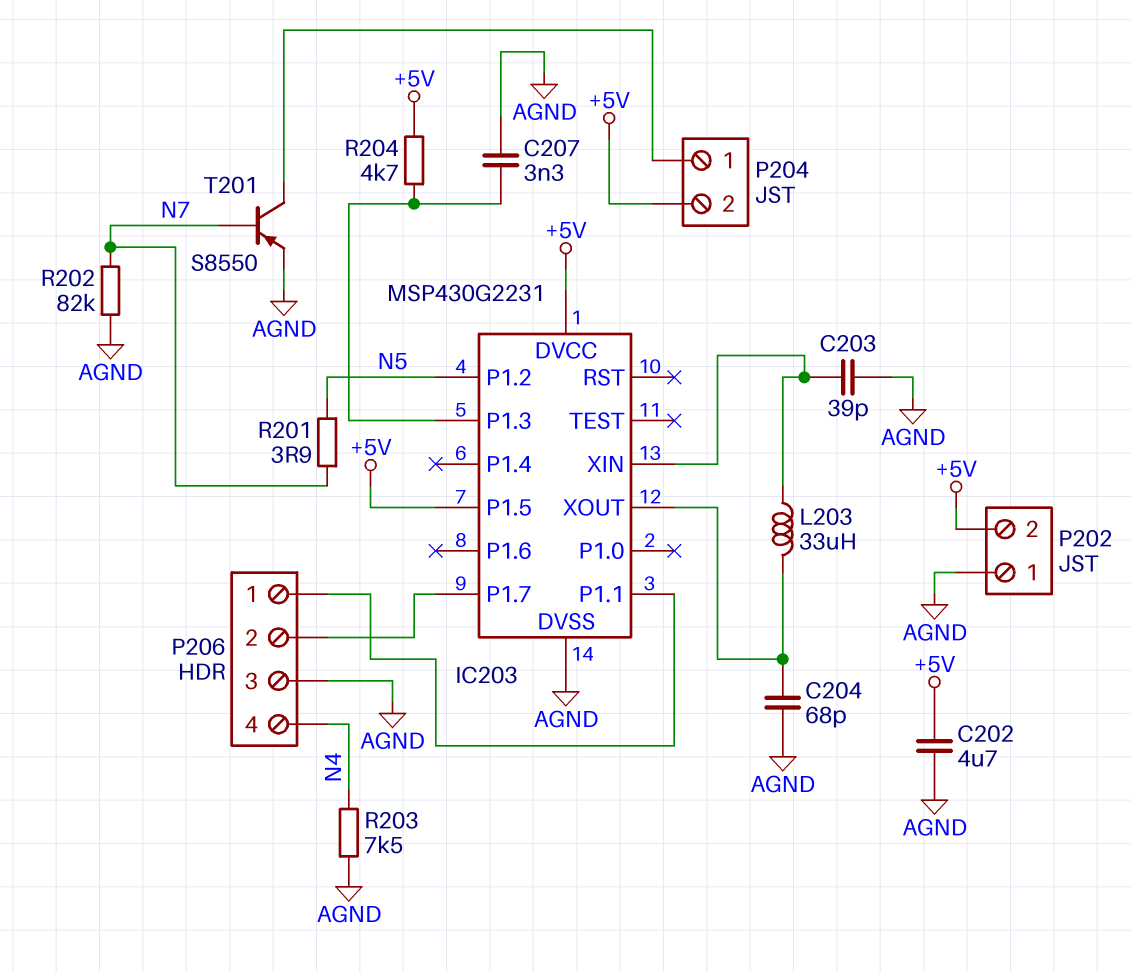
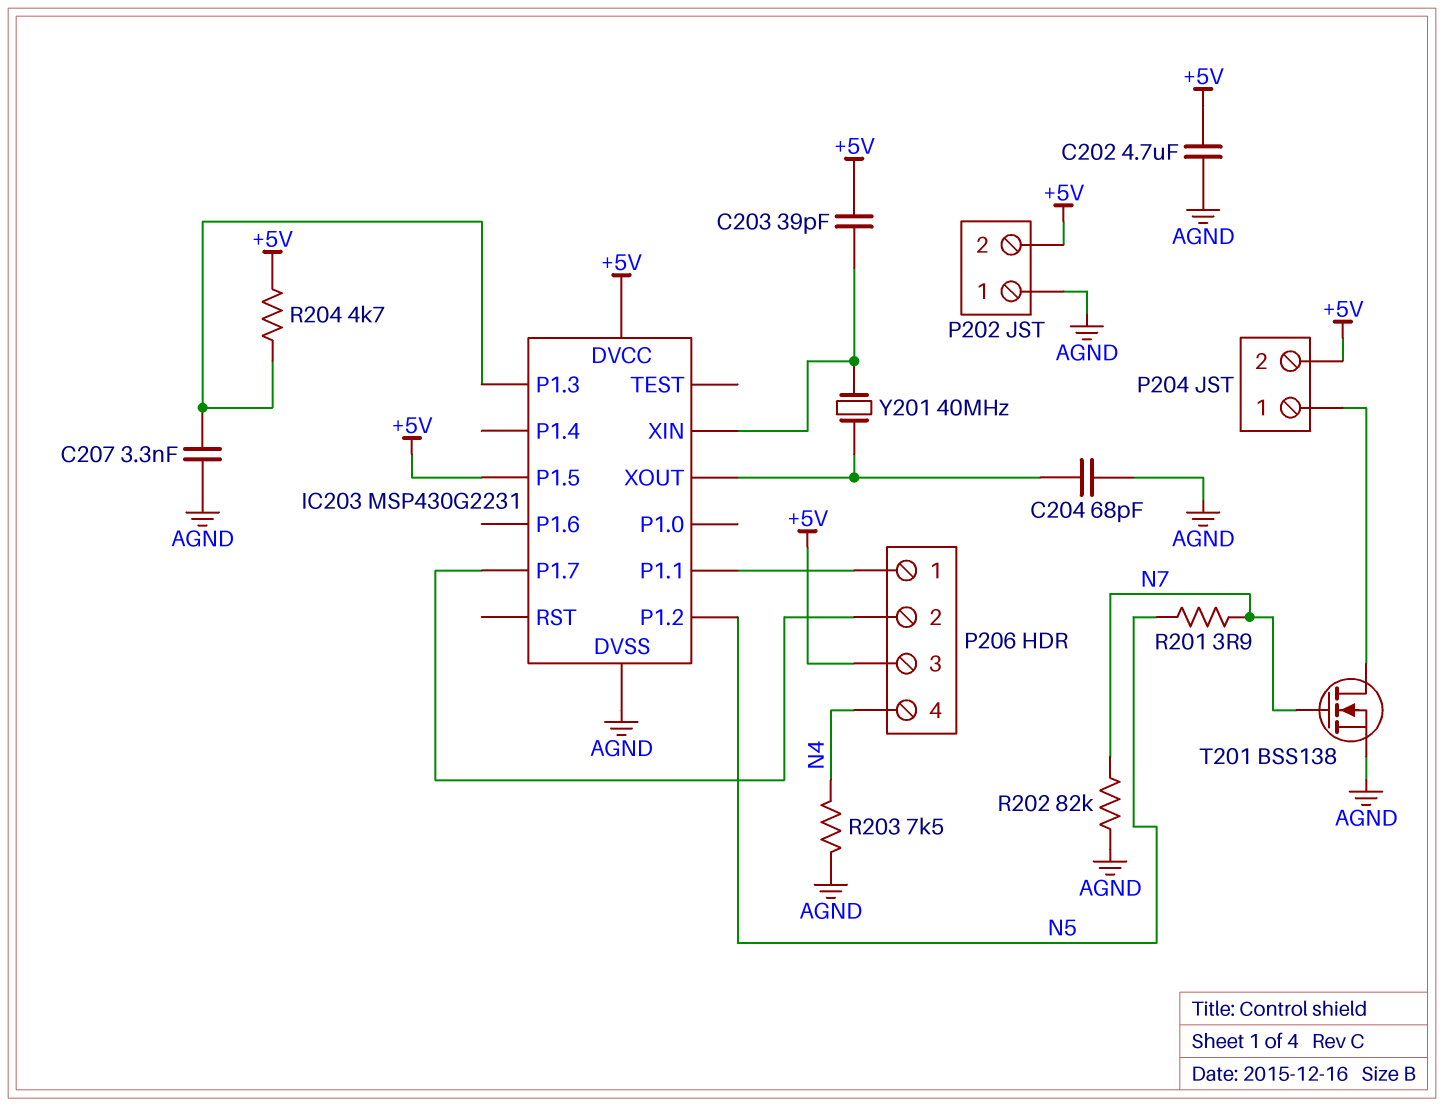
C203: 39pF (AGND, IC203/XIN) -> 39pF (+5V, IC203/XIN)
L203: 33uH (IC203/XIN, IC203/XOUT) -> none
P206 pin 3: AGND -> +5V
T201: PNP S8550 (B N7, C P204/1, E AGND) -> NMOS BSS138 (G N7, D P204/1, S AGND)
Y201: none -> 40MHz (IC203/XIN, IC203/XOUT)

